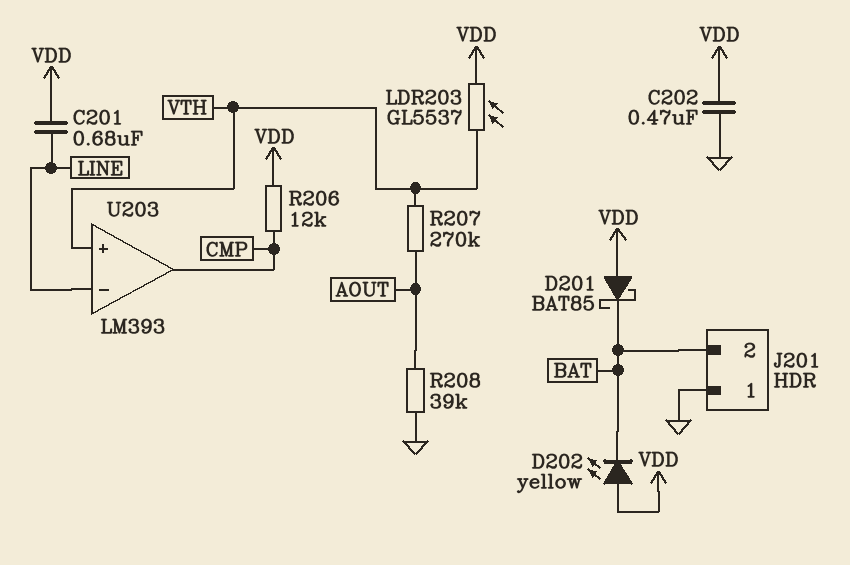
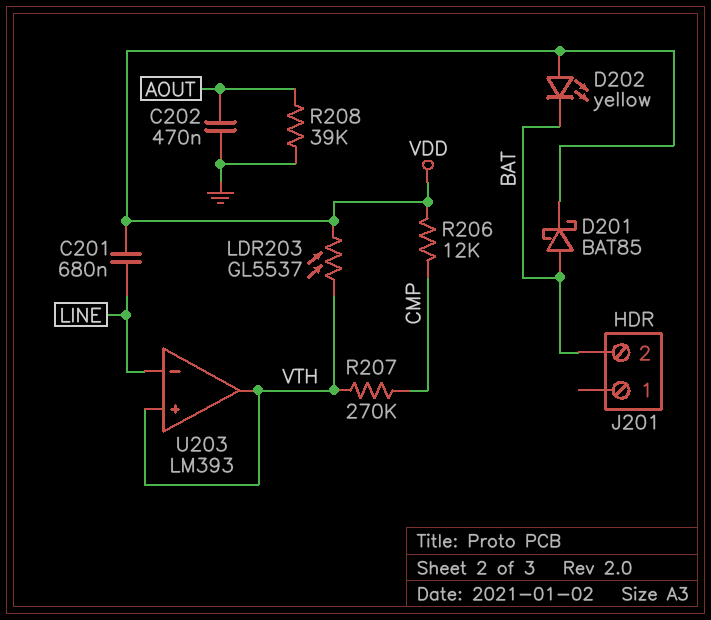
C202: 470nF (GND, VDD) -> 470nF (AOUT, GND)
D201: schottky BAT85 (A VDD, K BAT) -> schottky BAT85 (A BAT, K VDD)
J201 pin 1: GND -> none
R207: 270k (AOUT, VTH) -> 270k (CMP, VTH)
U203 pin out: CMP -> VTH

